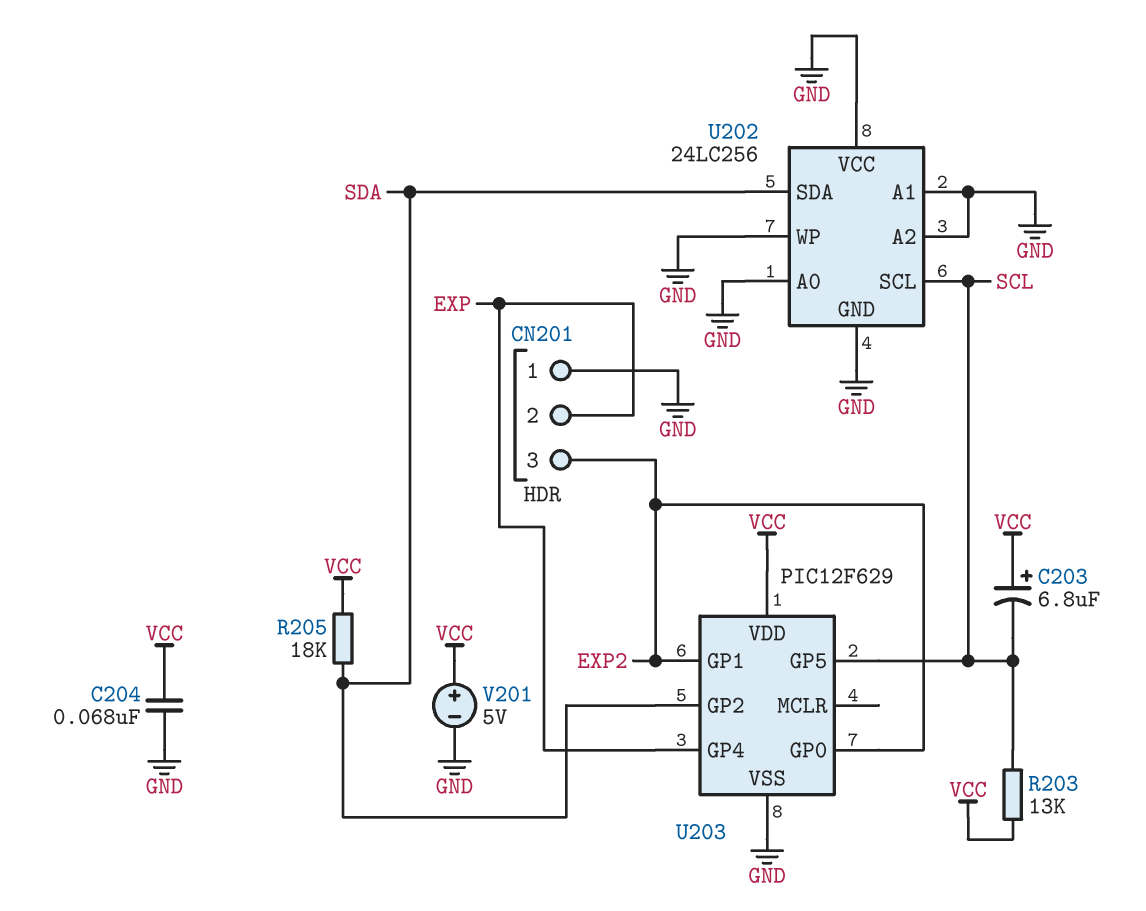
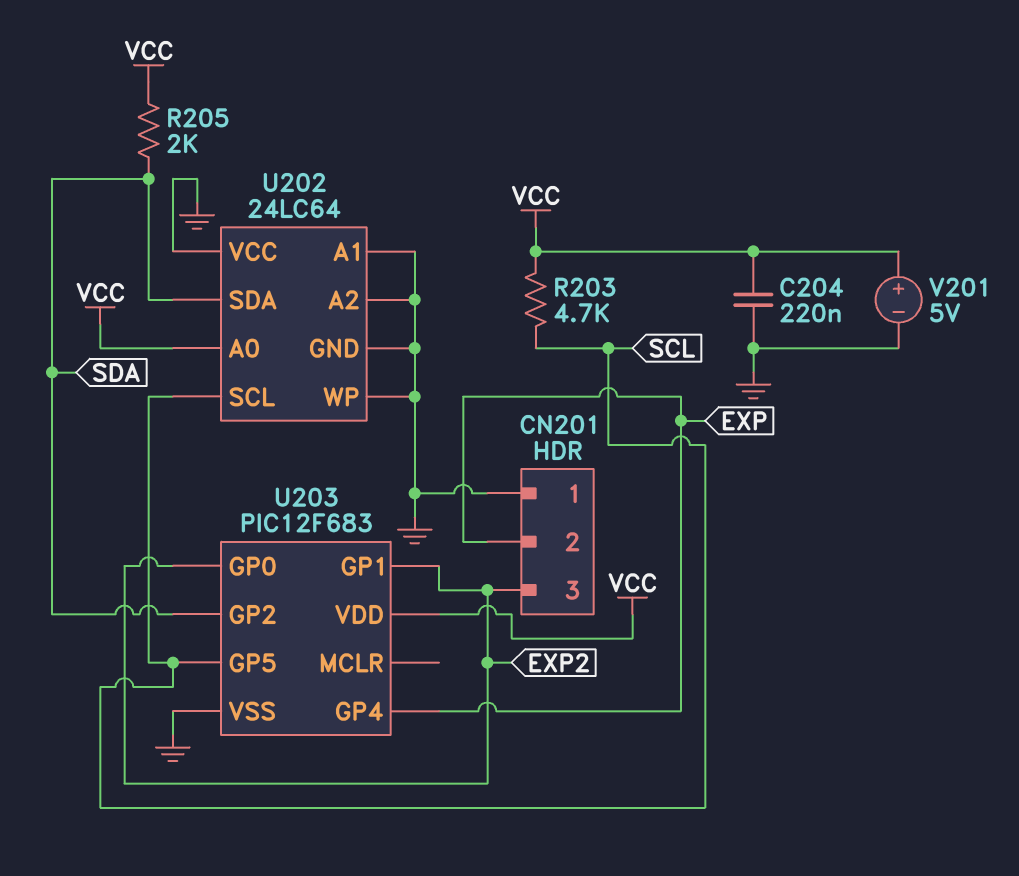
C203: 6.8uF (plus VCC, minus SCL) -> none
C204: 68nF (GND, VCC) -> 220nF (GND, VCC)
R203: 13k (SCL, VCC) -> 4.7k (SCL, VCC)
R205: 18k (SDA, VCC) -> 2k (SDA, VCC)
U202: 24LC256 -> 24LC64
U202 pin A0: GND -> VCC
U203: PIC12F629 -> PIC12F683

